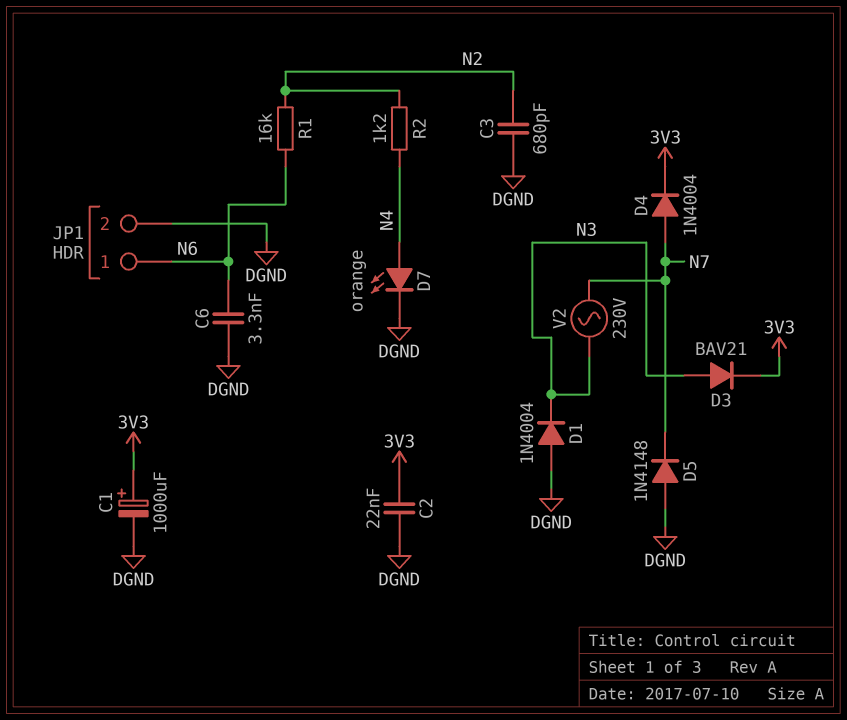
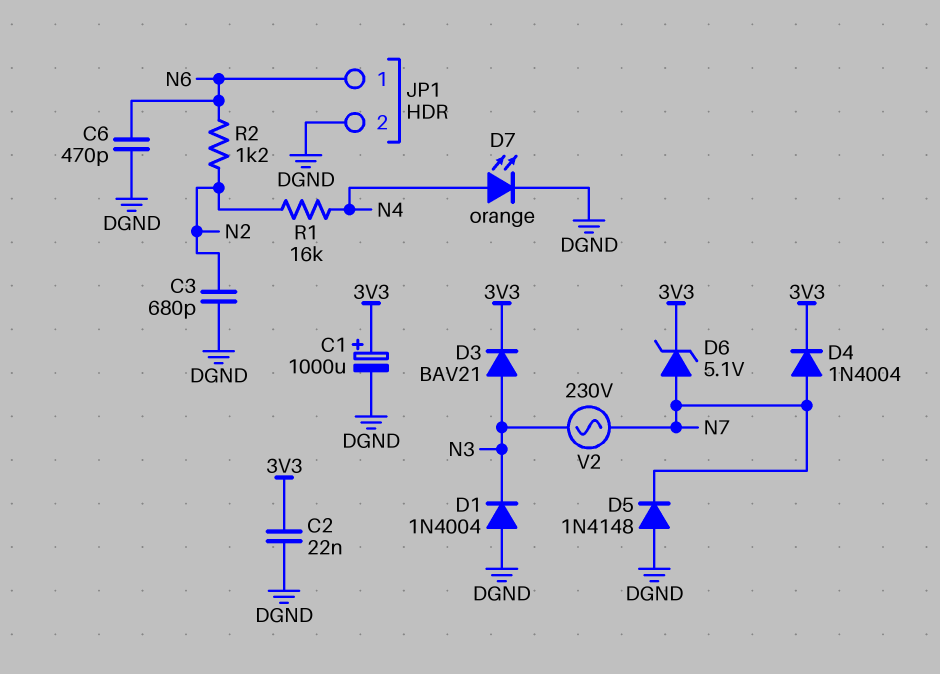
C6: 3.3nF (DGND, N6) -> 470pF (DGND, N6)
D6: none -> zener 5.1V (A N7, K 3V3)
R1: 16k (N2, N6) -> 16k (N2, N4)
R2: 1.2k (N2, N4) -> 1.2k (N2, N6)

